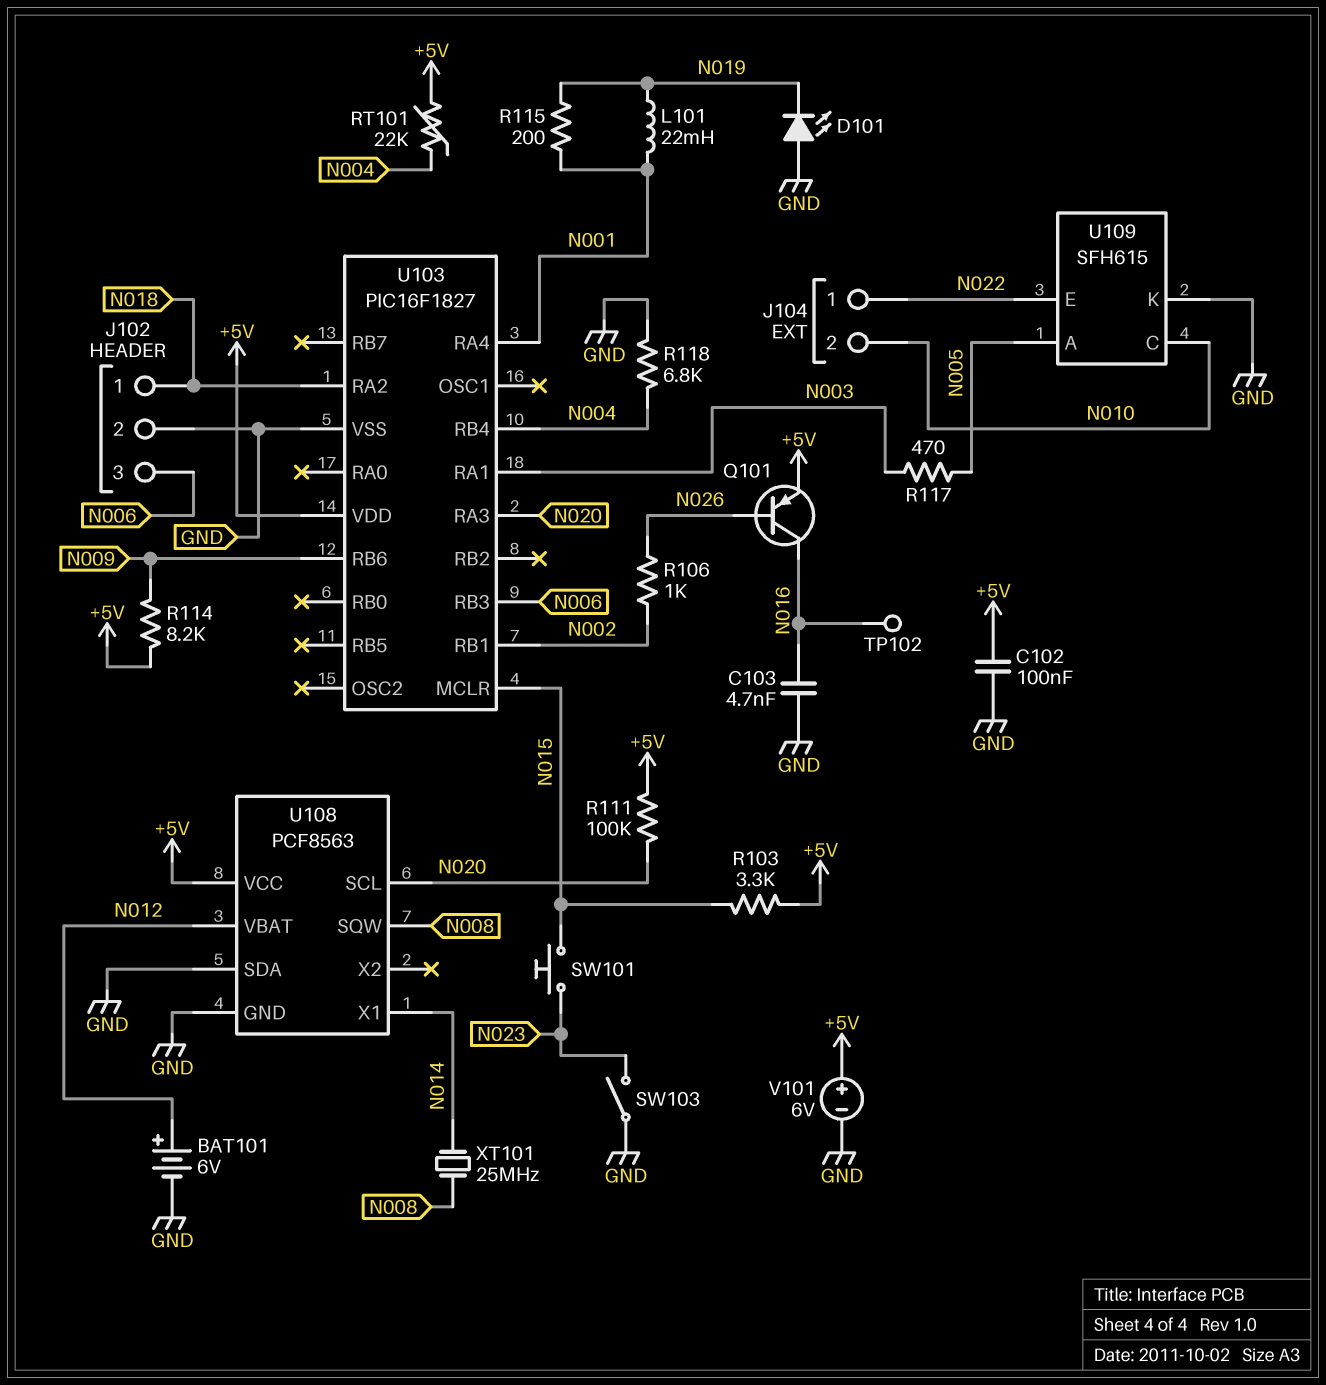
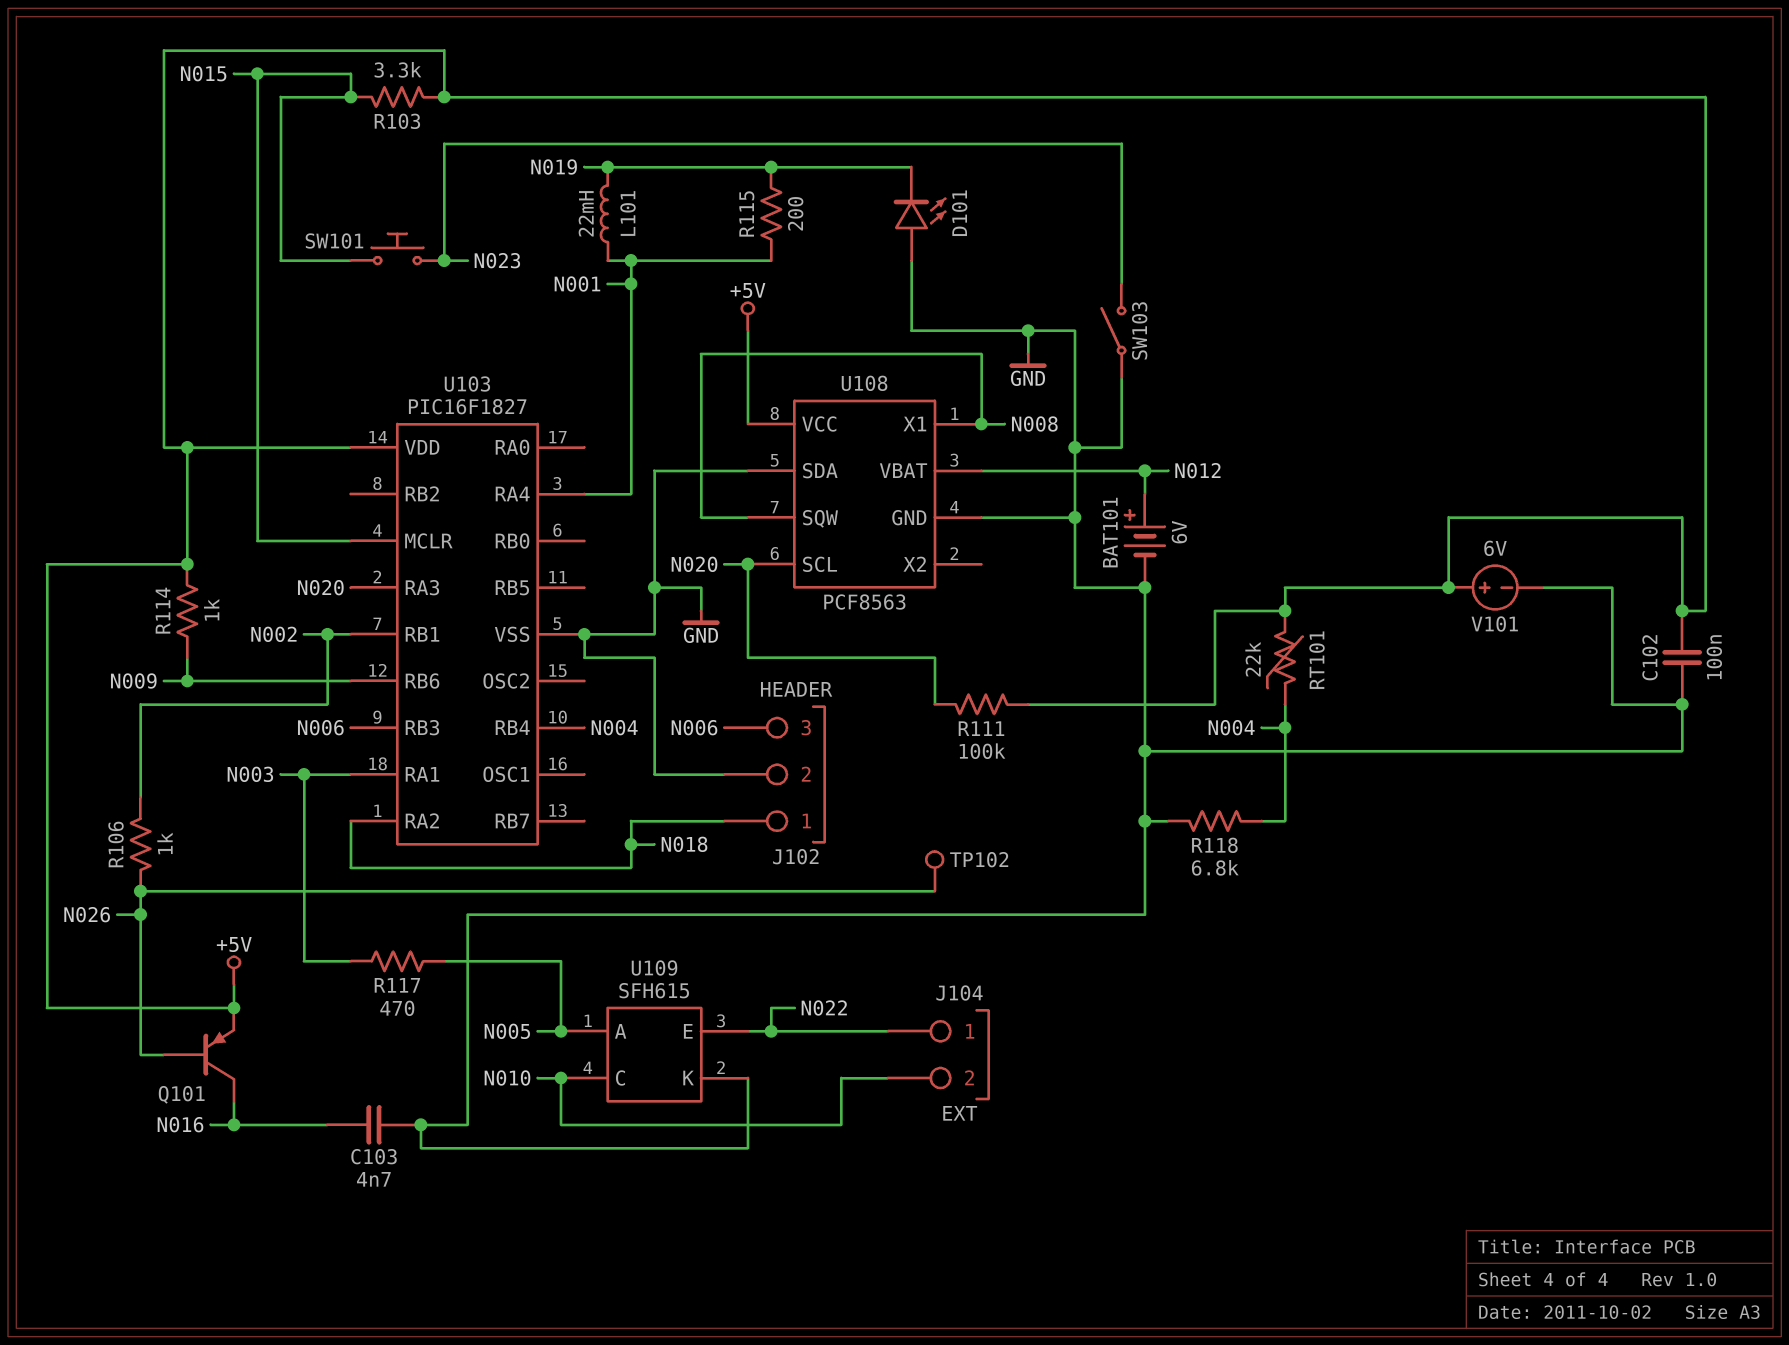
R114: 8.2k (+5V, N009) -> 1k (+5V, N009)
TP102: test point (N016) -> test point (N026)
U108 pin X1: N014 -> N008
XT101: 25MHz (N008, N014) -> none

